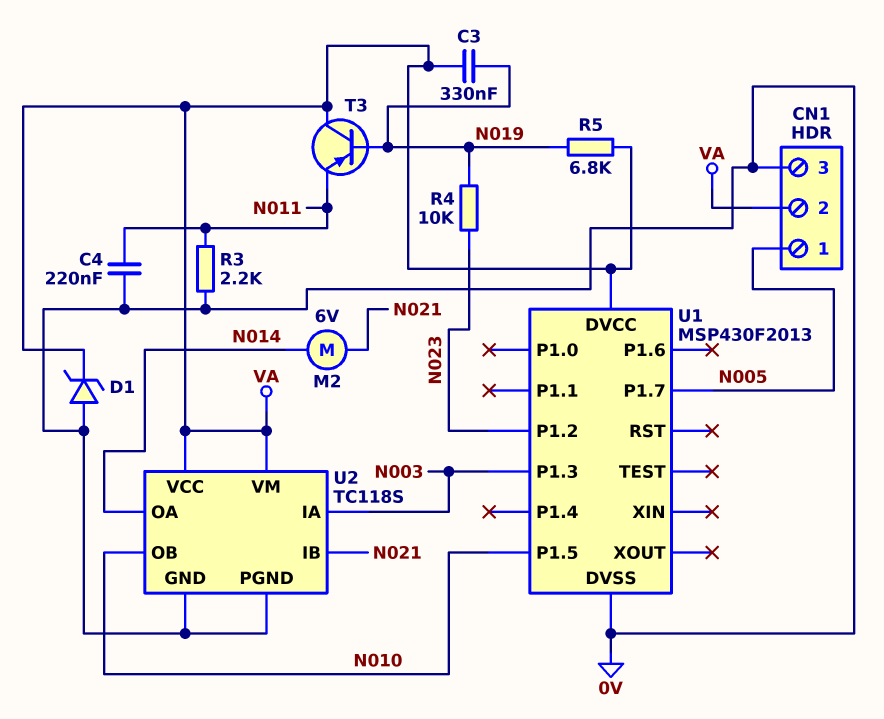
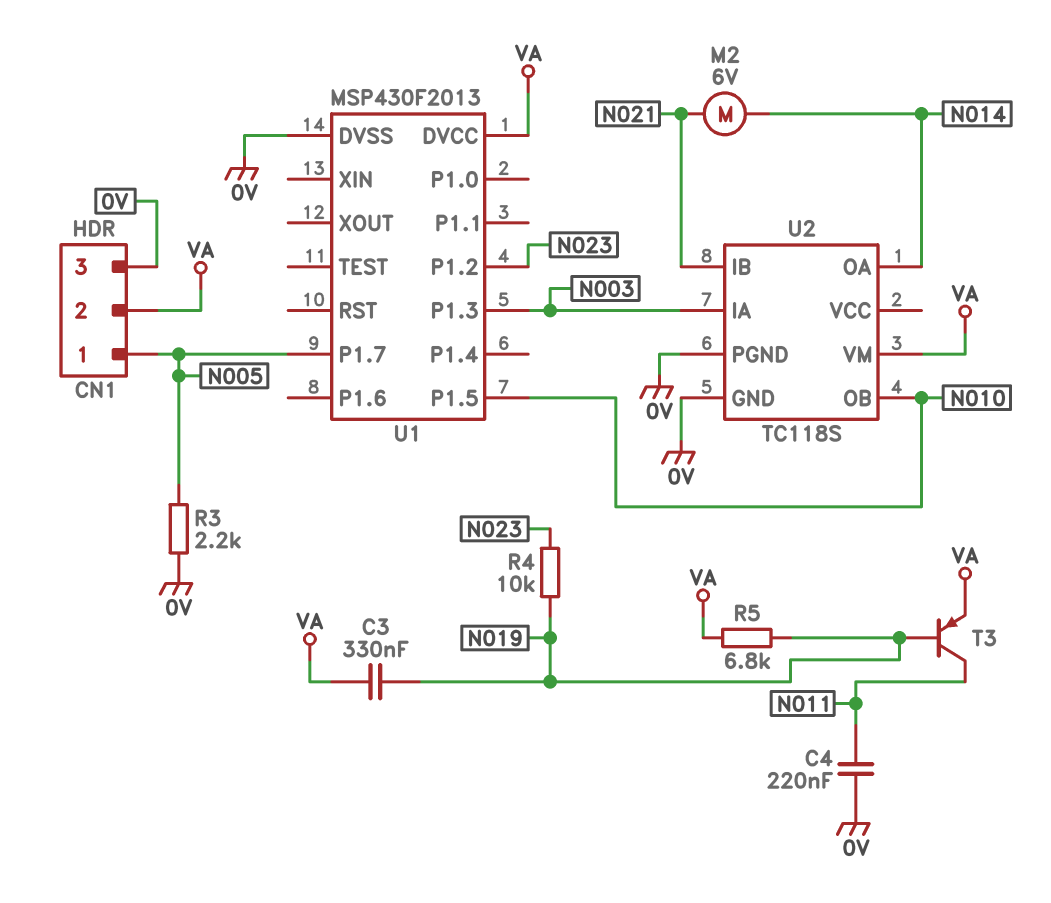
D1: zener (A 0V, K VA) -> none
R3: 2.2k (0V, N011) -> 2.2k (0V, N005)
T3: PNP (B N019, C VA, E N011) -> PNP (B N019, C N011, E VA)
U2 pin VCC: VA -> none

